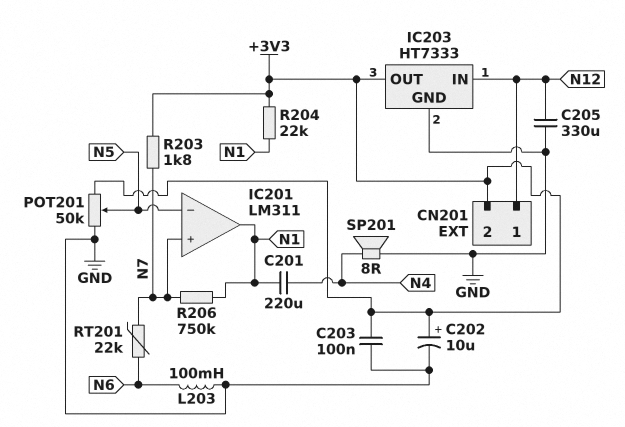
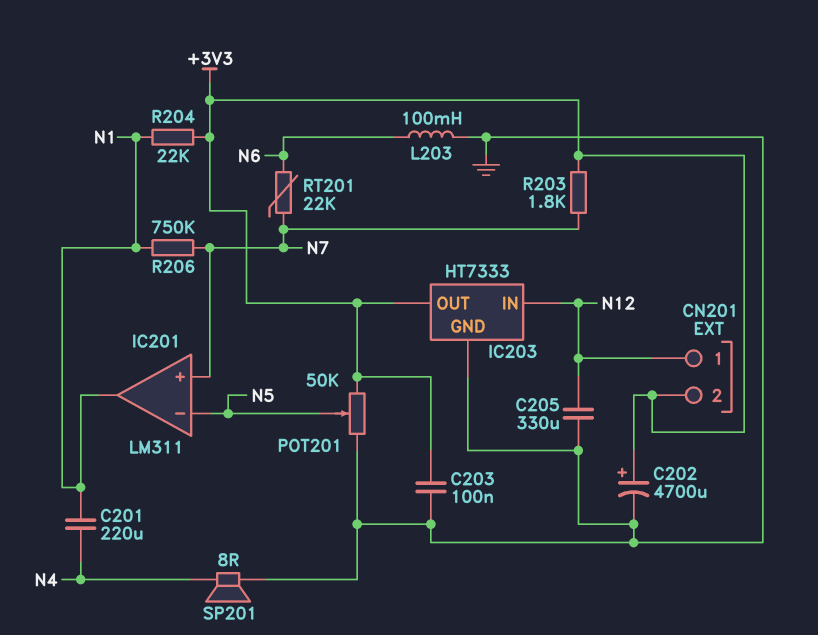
C202: 10uF (plus +3V3, minus GND) -> 4700uF (plus +3V3, minus GND)

